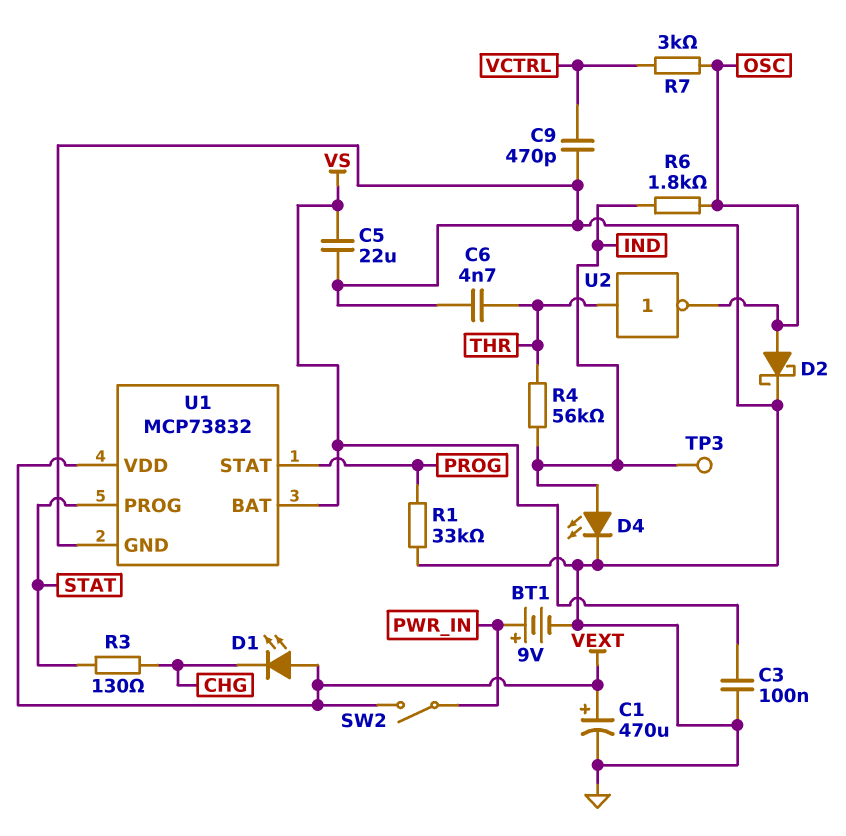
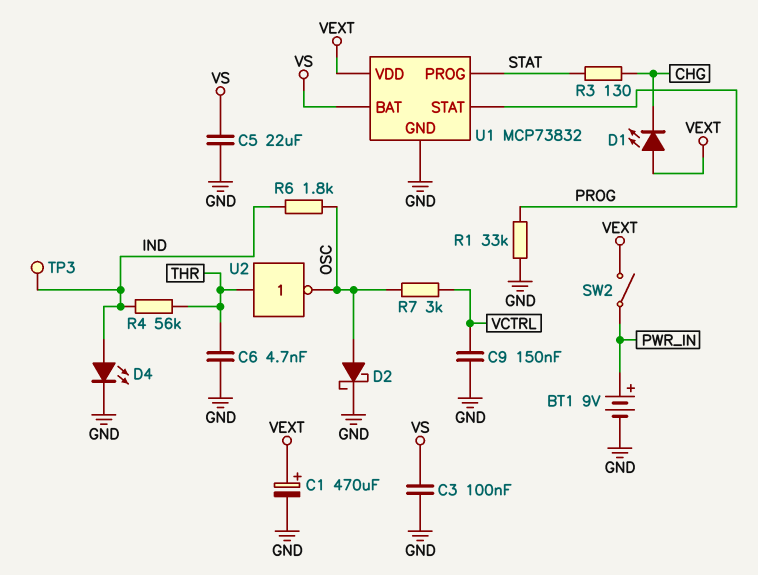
C9: 470pF (GND, VCTRL) -> 150nF (GND, VCTRL)

